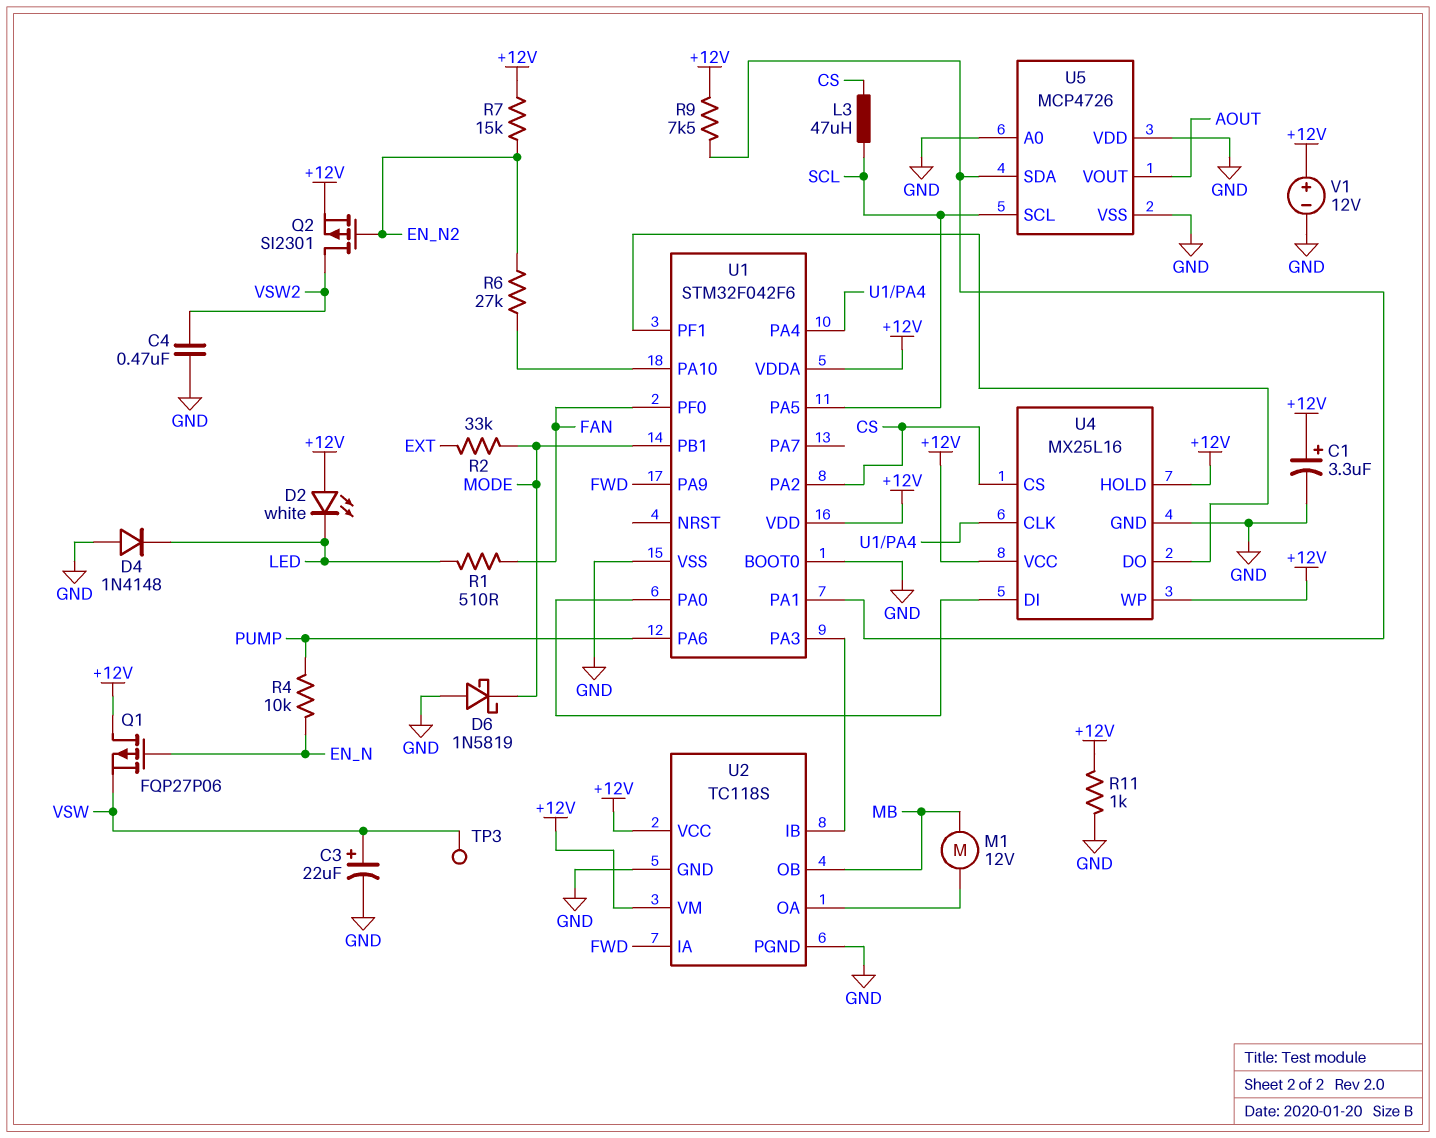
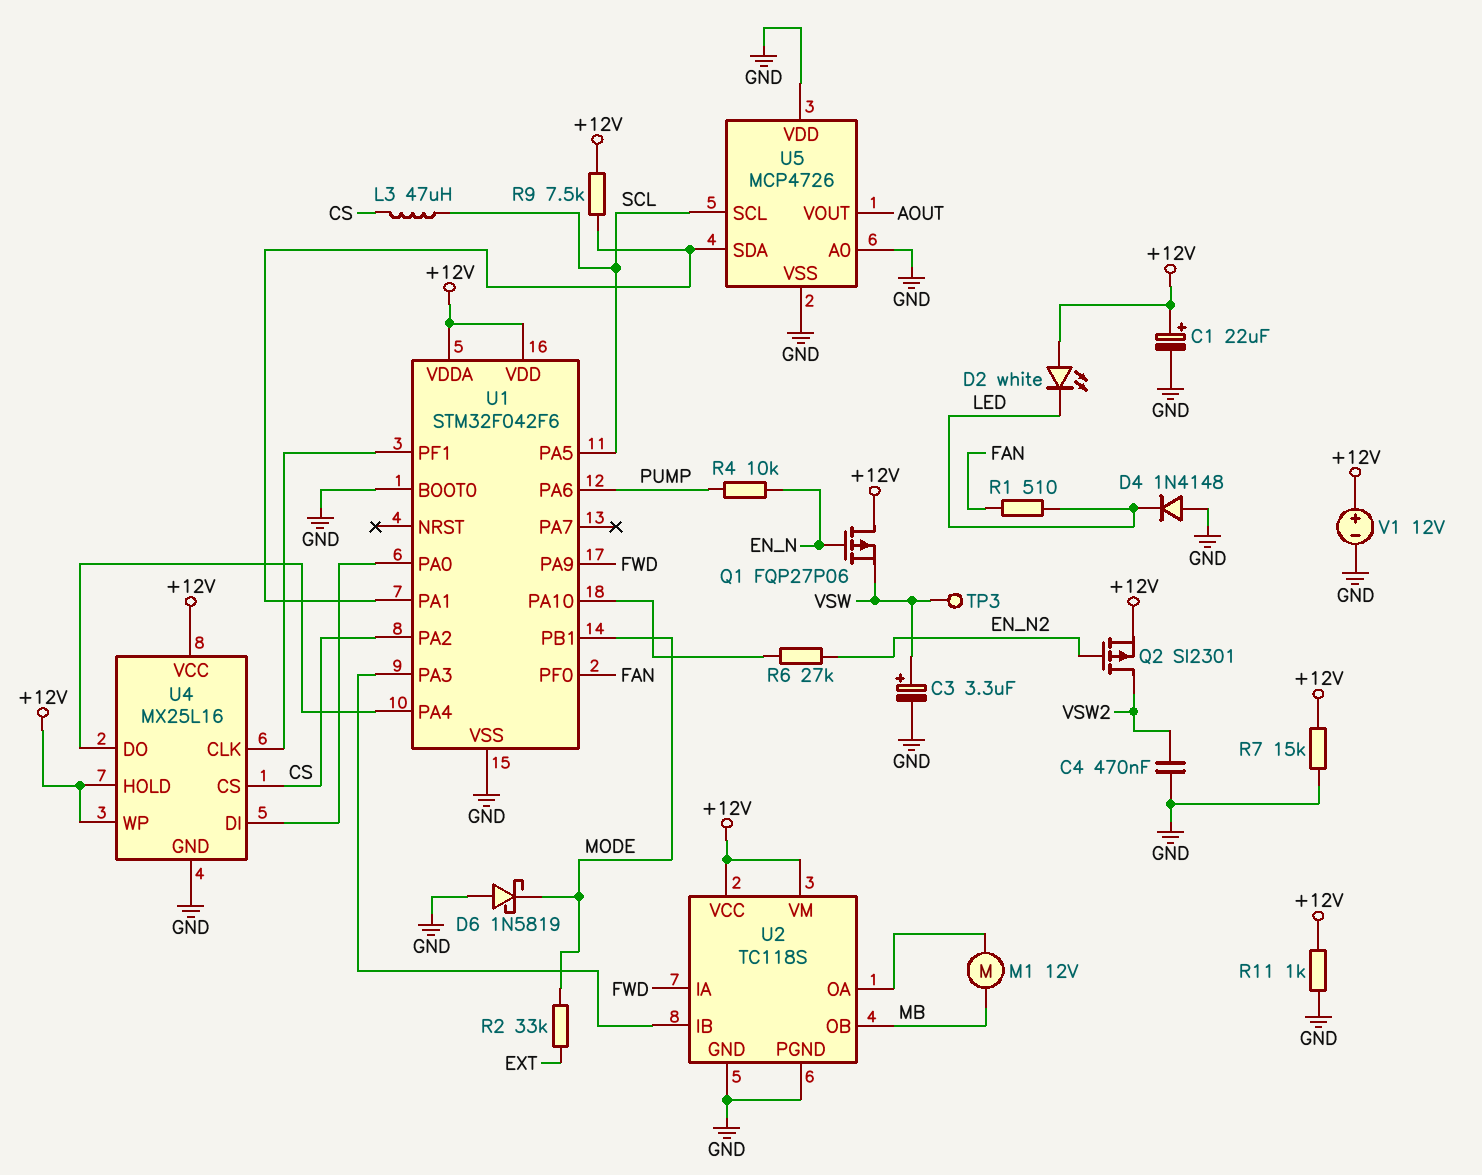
C1: 3.3uF (plus +12V, minus GND) -> 22uF (plus +12V, minus GND)
C3: 22uF (plus VSW, minus GND) -> 3.3uF (plus VSW, minus GND)
R7: 15k (+12V, EN_N2) -> 15k (+12V, GND)
U4 pin CLK: U1/PA4 -> U1/PF1
U4 pin DO: U1/PF1 -> U1/PA4

